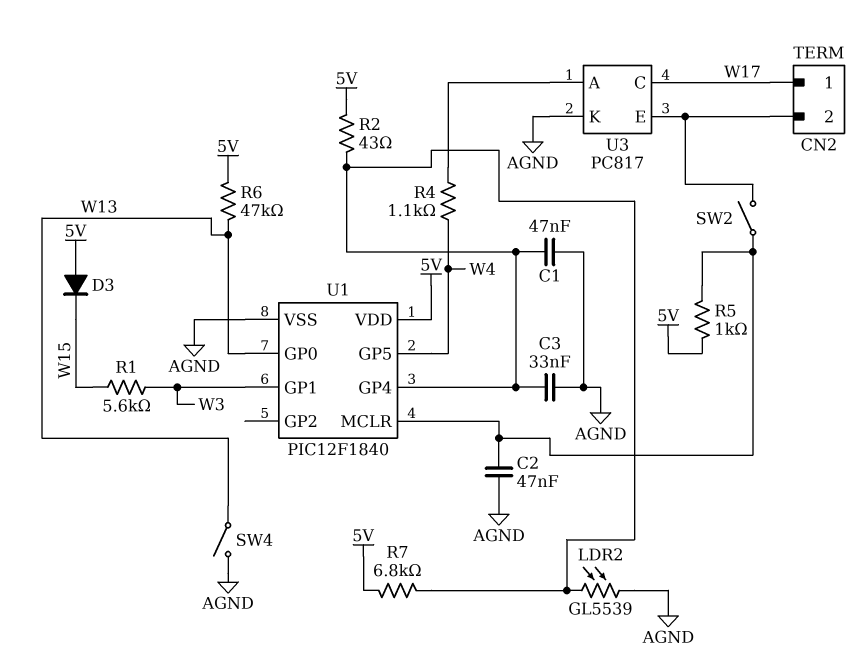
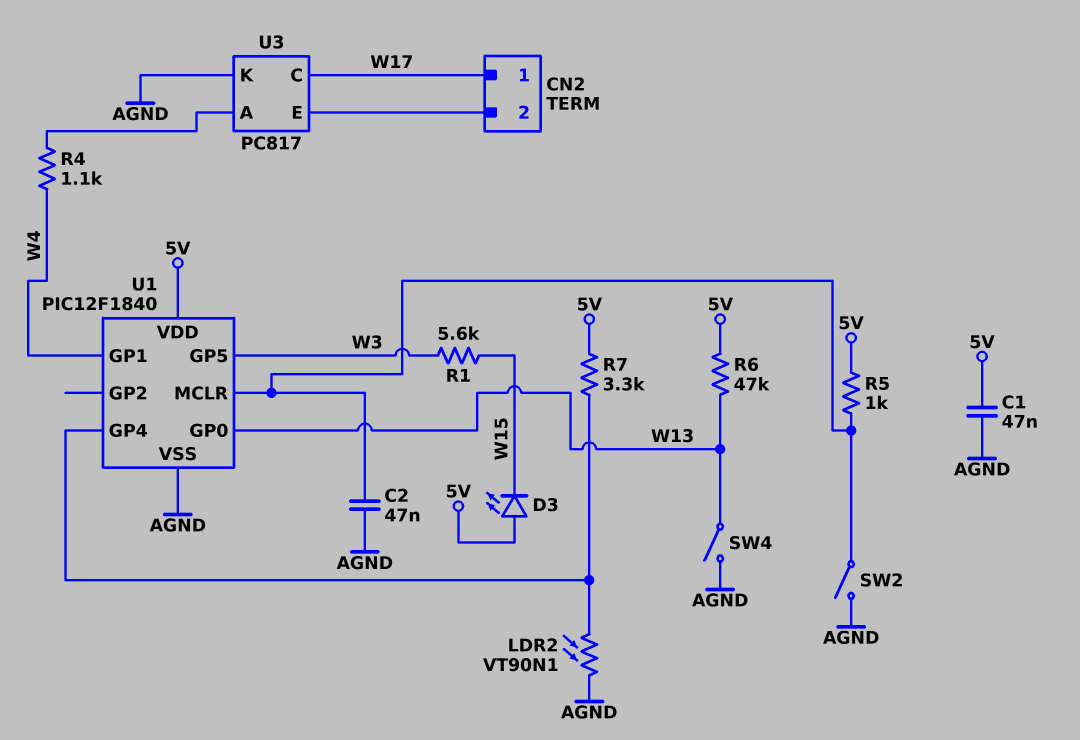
C1: 47nF (AGND, U1/GP4) -> 47nF (5V, AGND)
C3: 33nF (AGND, U1/GP4) -> none
D3: diode (A 5V, K W15) -> LED (A 5V, K W15)
LDR2: GL5539 (AGND, U1/GP4) -> VT90N1 (AGND, U1/GP4)
R2: 43 (5V, U1/GP4) -> none
R7: 6.8k (5V, U1/GP4) -> 3.3k (5V, U1/GP4)
SW2: switch (CN2/2, U1/MCLR) -> switch (AGND, U1/MCLR)
U1 pin GP1: W3 -> W4
U1 pin GP5: W4 -> W3

